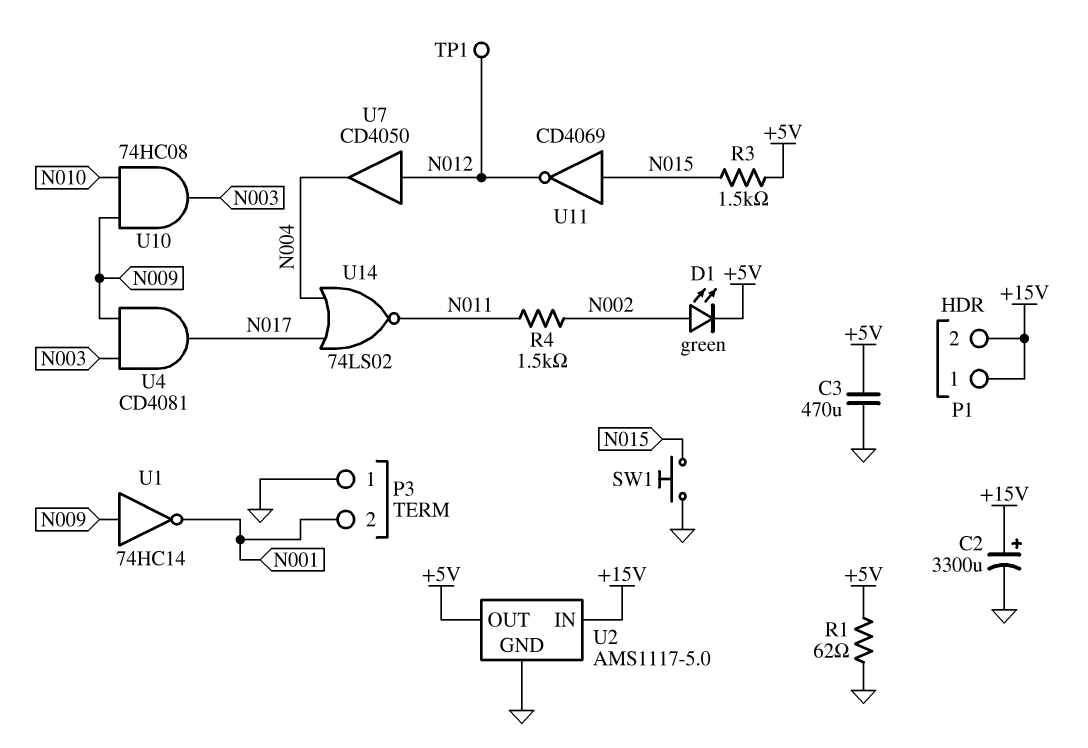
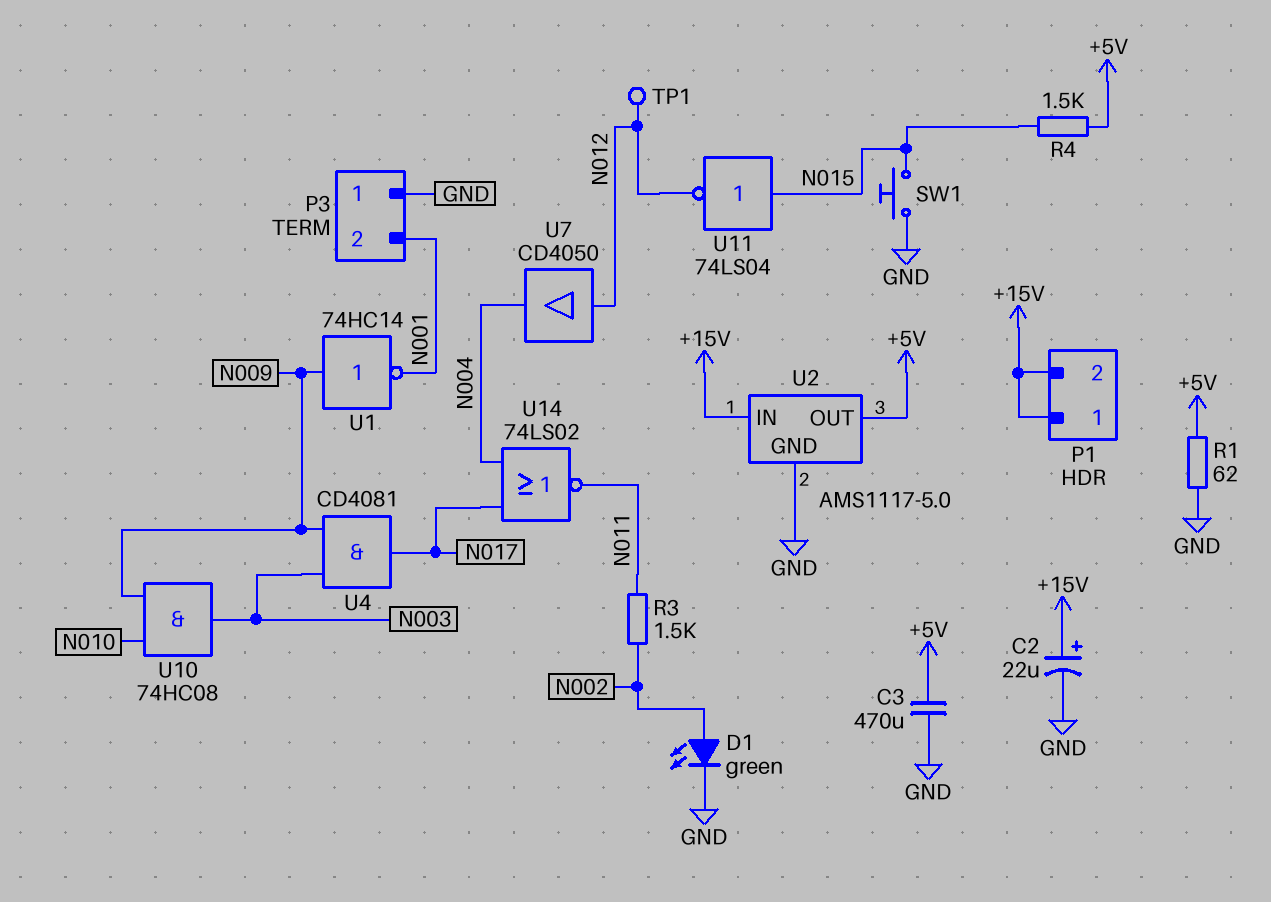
C2: 3300uF (plus +15V, minus GND) -> 22uF (plus +15V, minus GND)
D1: LED green (A N002, K +5V) -> LED green (A N002, K GND)
R3: 1.5k (+5V, N015) -> 1.5k (N002, N011)
R4: 1.5k (N002, N011) -> 1.5k (+5V, N015)
U11: NOT CD4069 (in N015, out N012) -> NOT 74LS04 (in N015, out N012)

